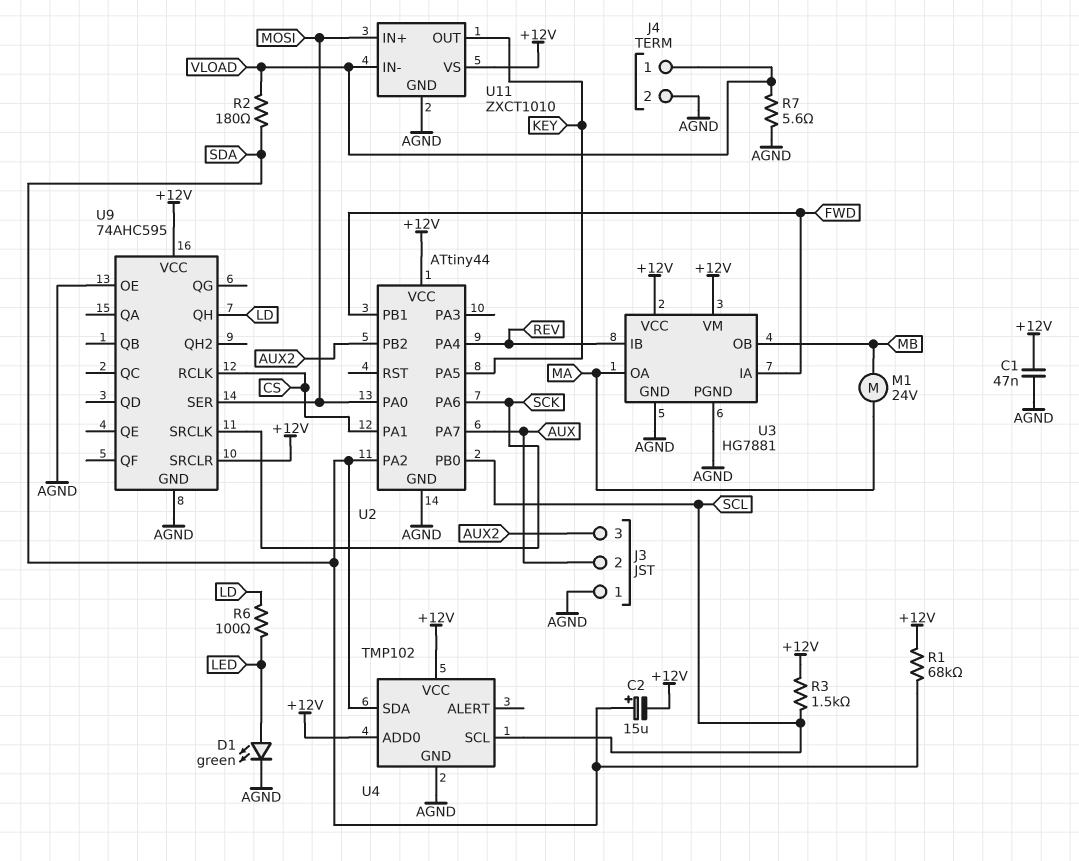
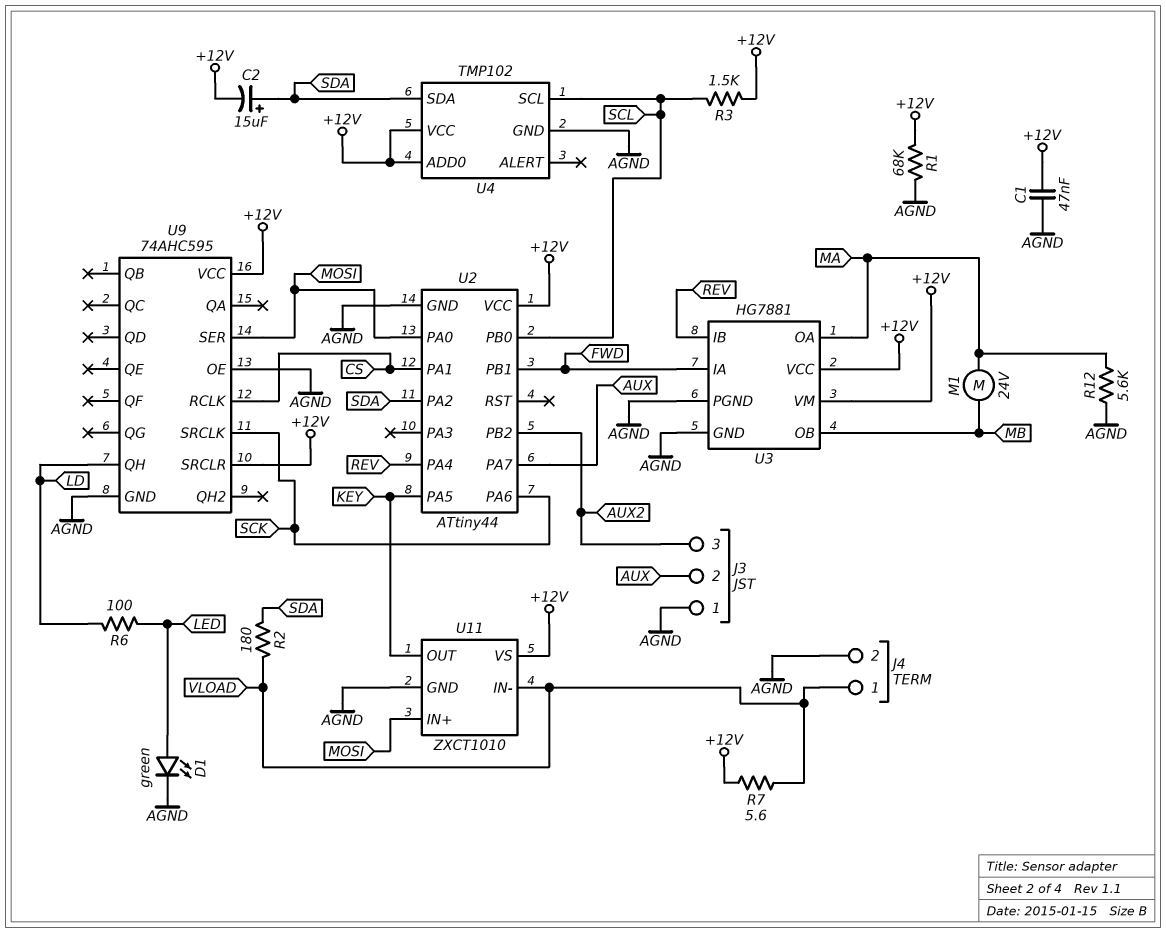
R1: 68k (+12V, SDA) -> 68k (+12V, AGND)
R7: 5.6 (AGND, VLOAD) -> 5.6 (+12V, VLOAD)
R12: none -> 5.6k (AGND, MA)

